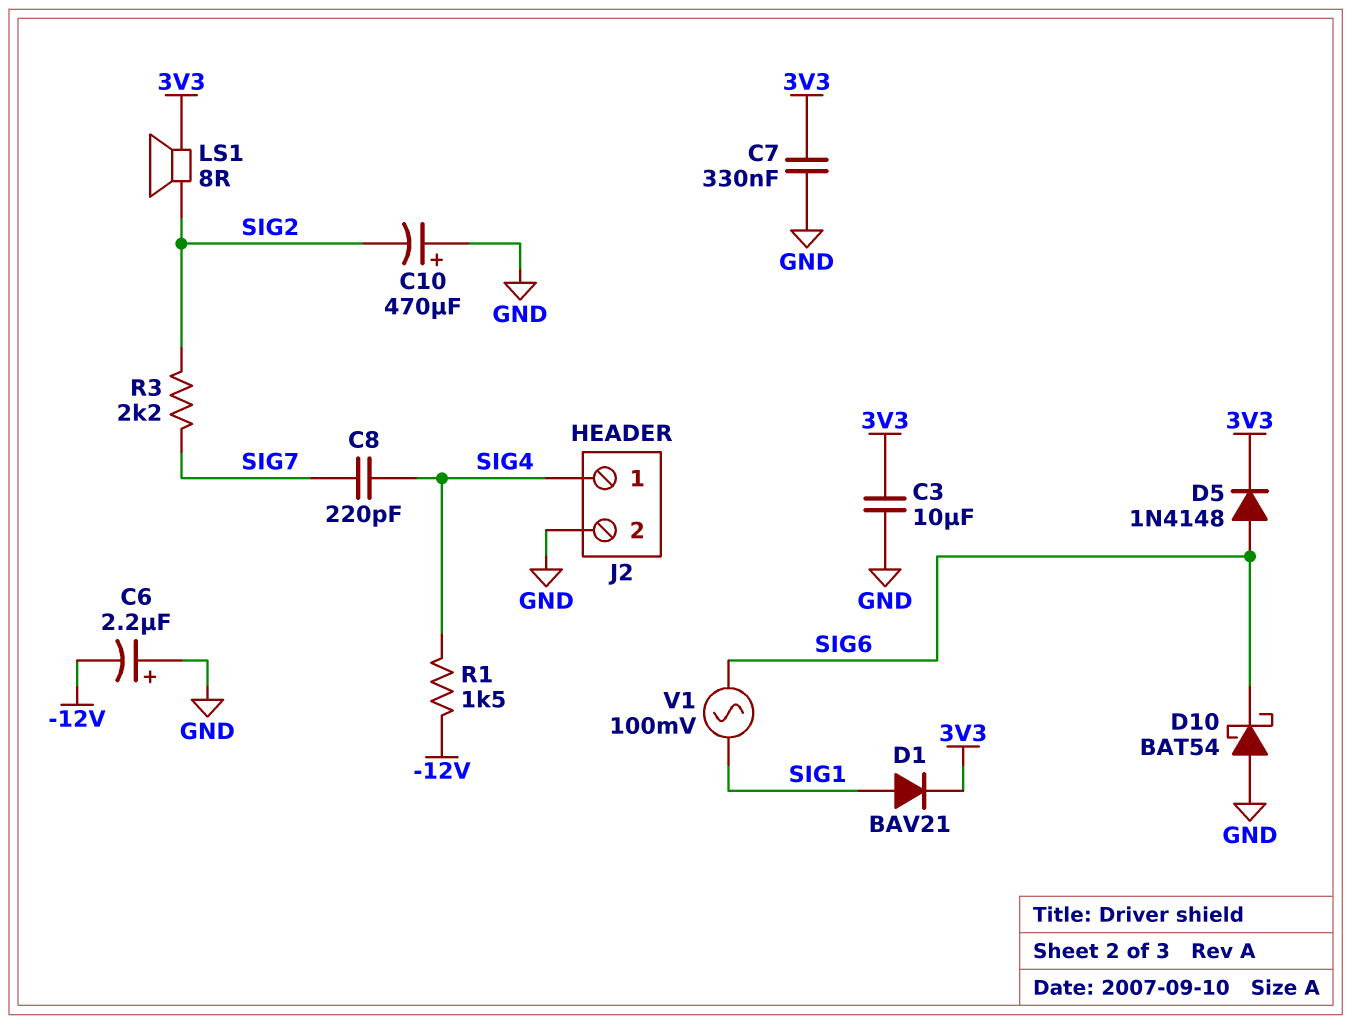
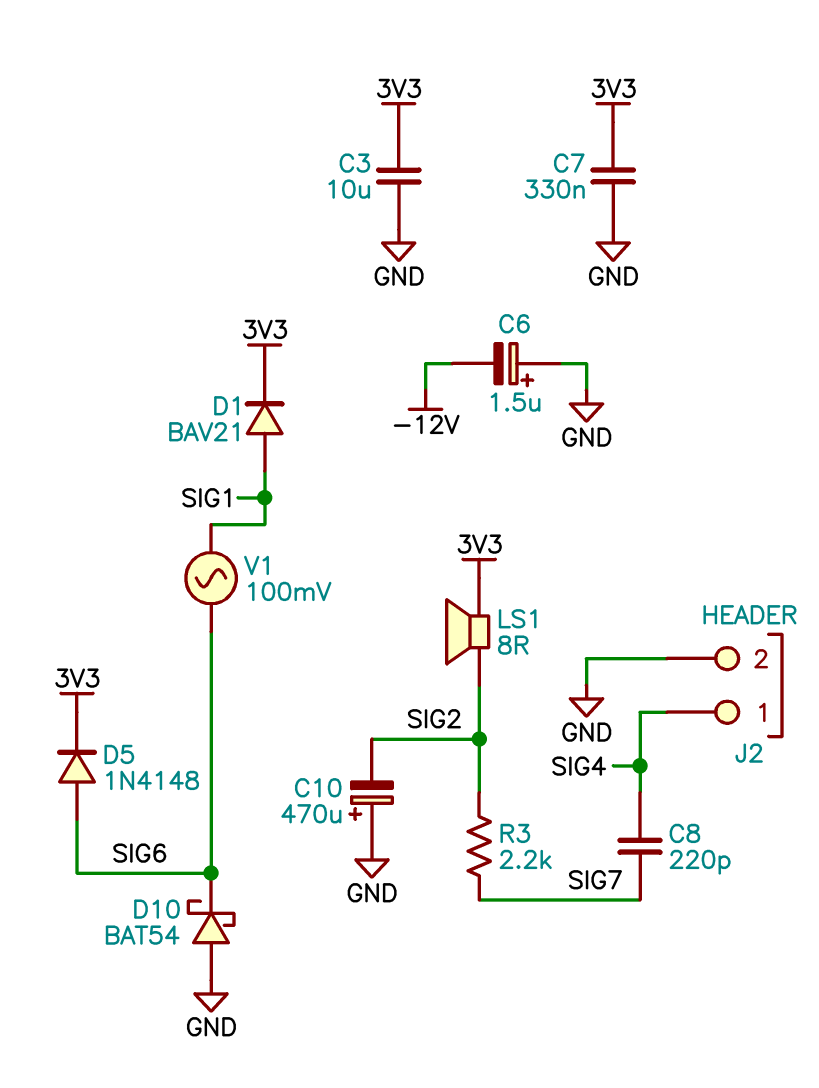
C6: 2.2uF (plus GND, minus -12V) -> 1.5uF (plus GND, minus -12V)
R1: 1.5k (-12V, SIG4) -> none

